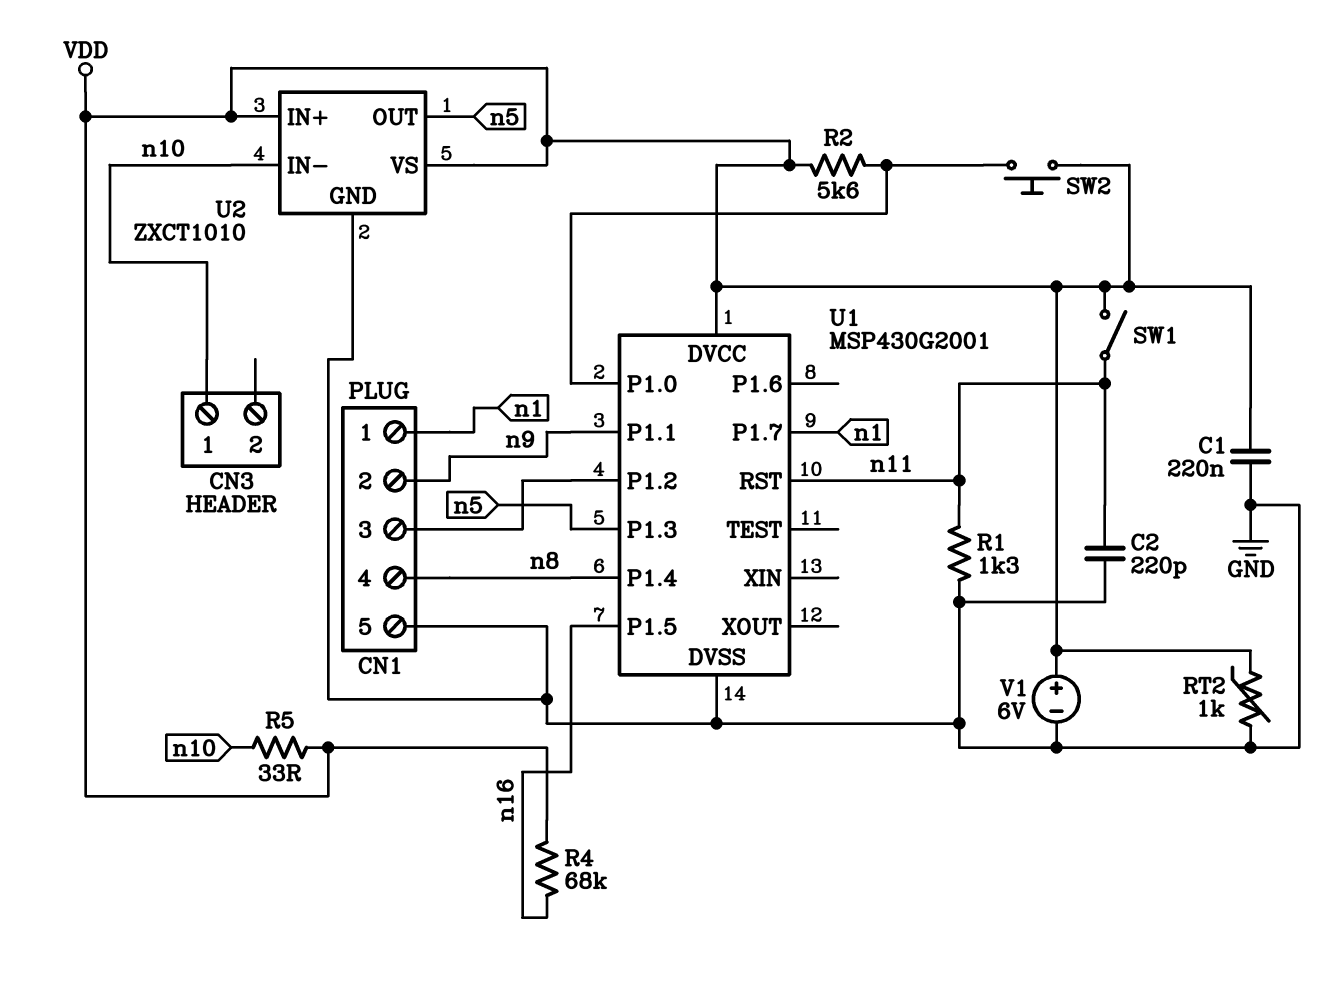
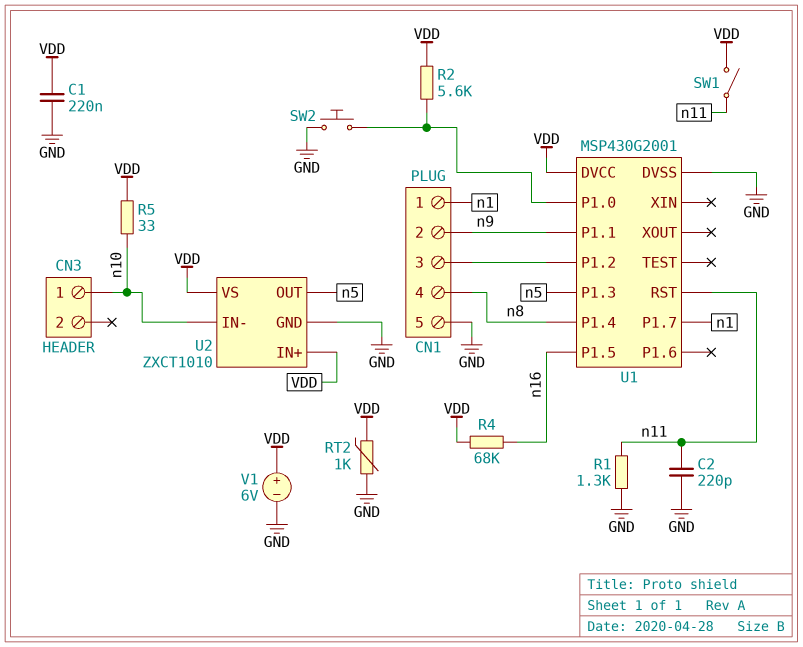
SW2: button (U1/P1.0, VDD) -> button (GND, U1/P1.0)

